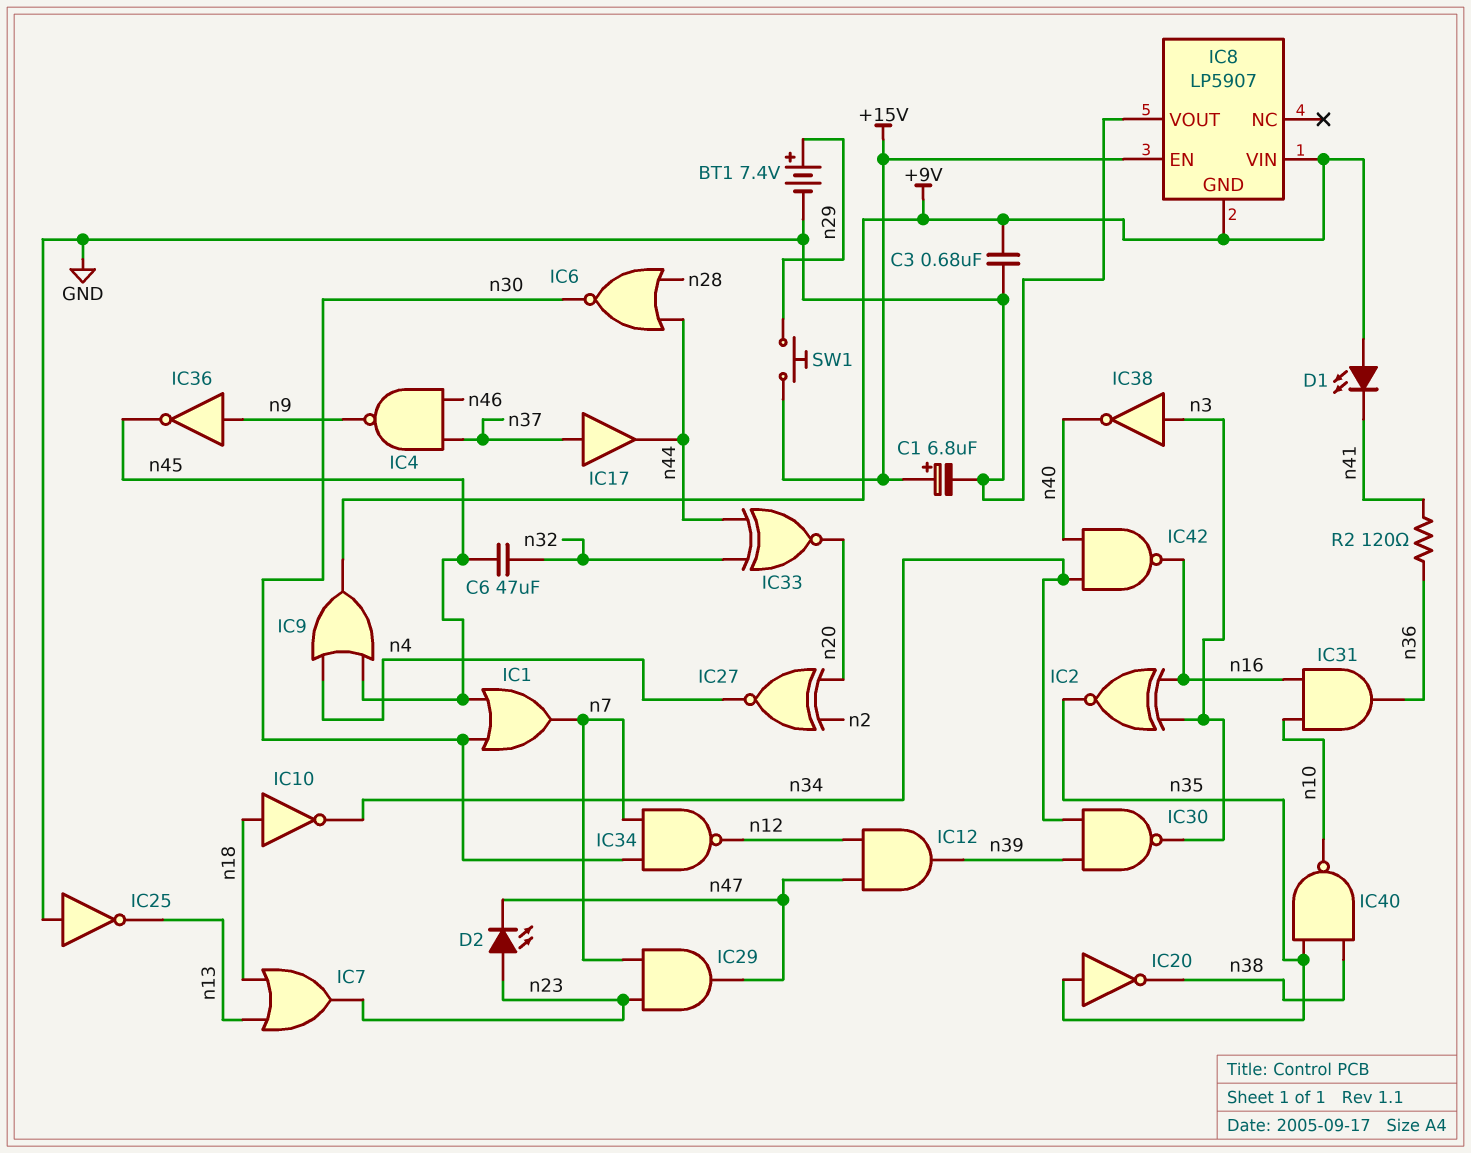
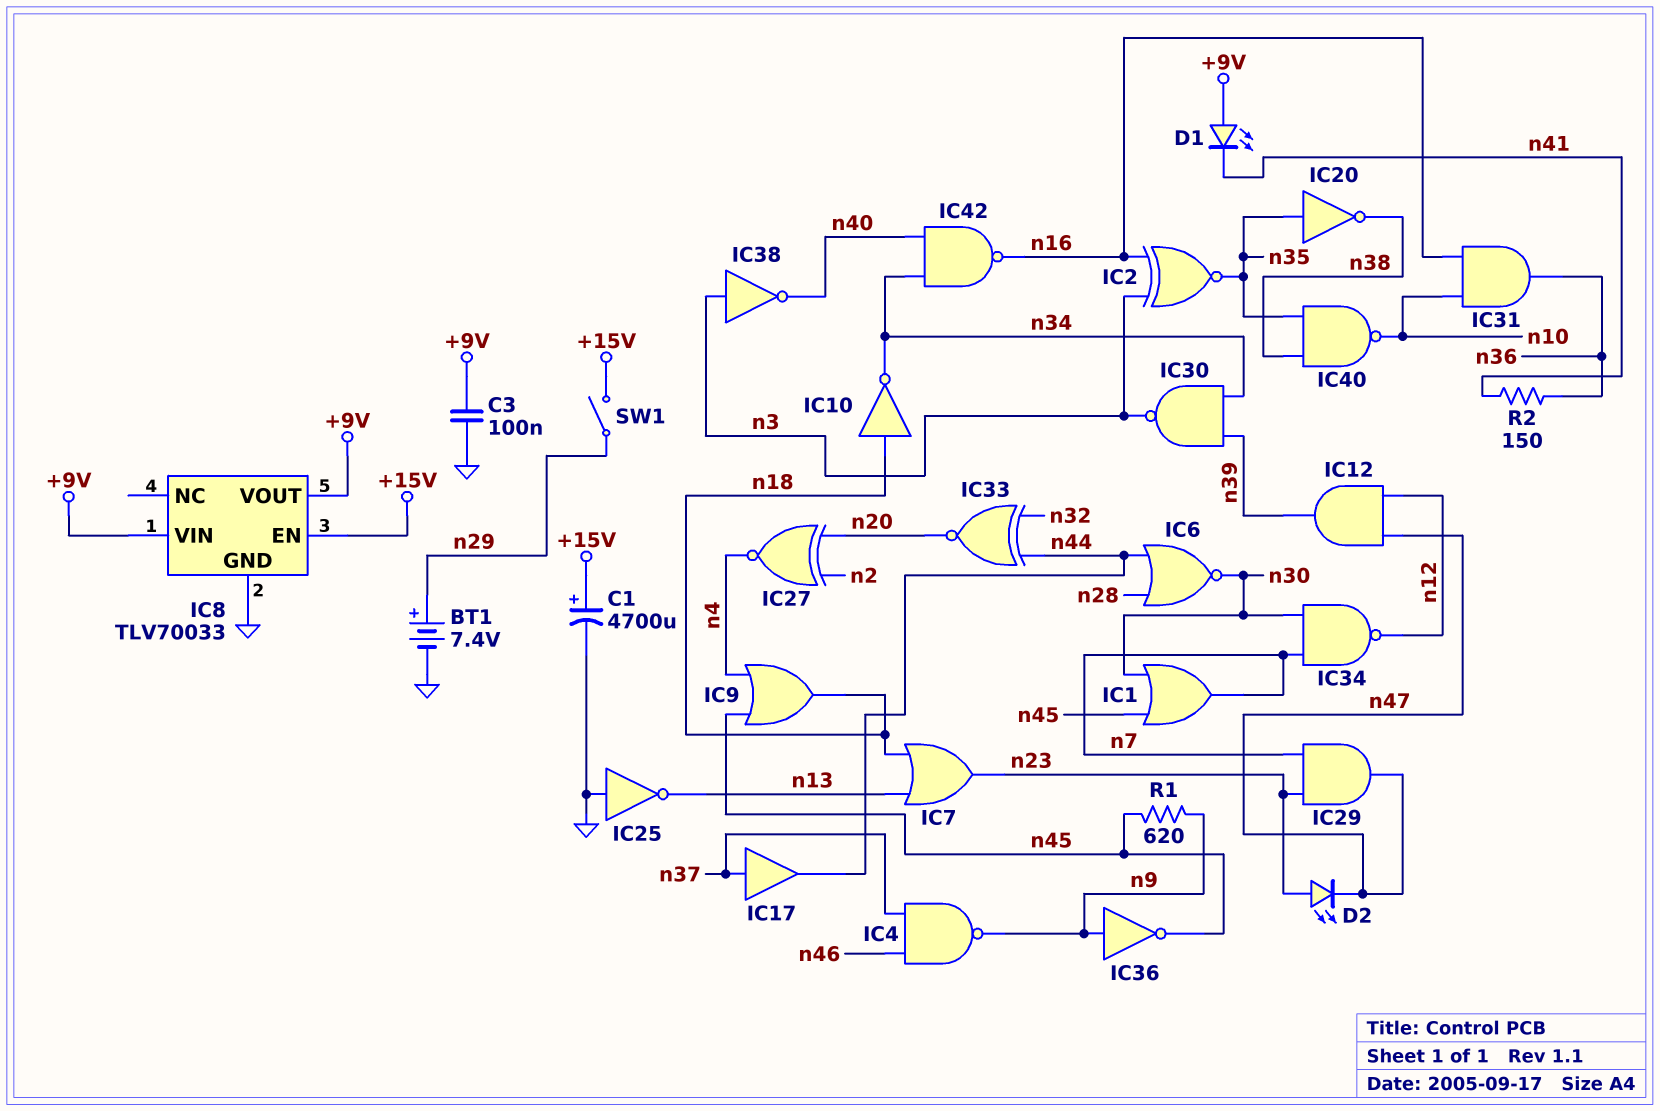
C1: 6.8uF (plus +15V, minus GND) -> 4700uF (plus +15V, minus GND)
C3: 680nF (+9V, GND) -> 100nF (+9V, GND)
C6: 47uF (n32, n45) -> none
IC8: LP5907 -> TLV70033
IC8 pin GND: +9V -> GND
IC8 pin VOUT: GND -> +9V
IC9: OR (in n4, in n45, out +9V) -> OR (in n4, in n45, out n18)
R1: none -> 620 (n9, n45)
R2: 120 (n36, n41) -> 150 (n36, n41)
SW1: button (+15V, n29) -> switch (+15V, n29)

